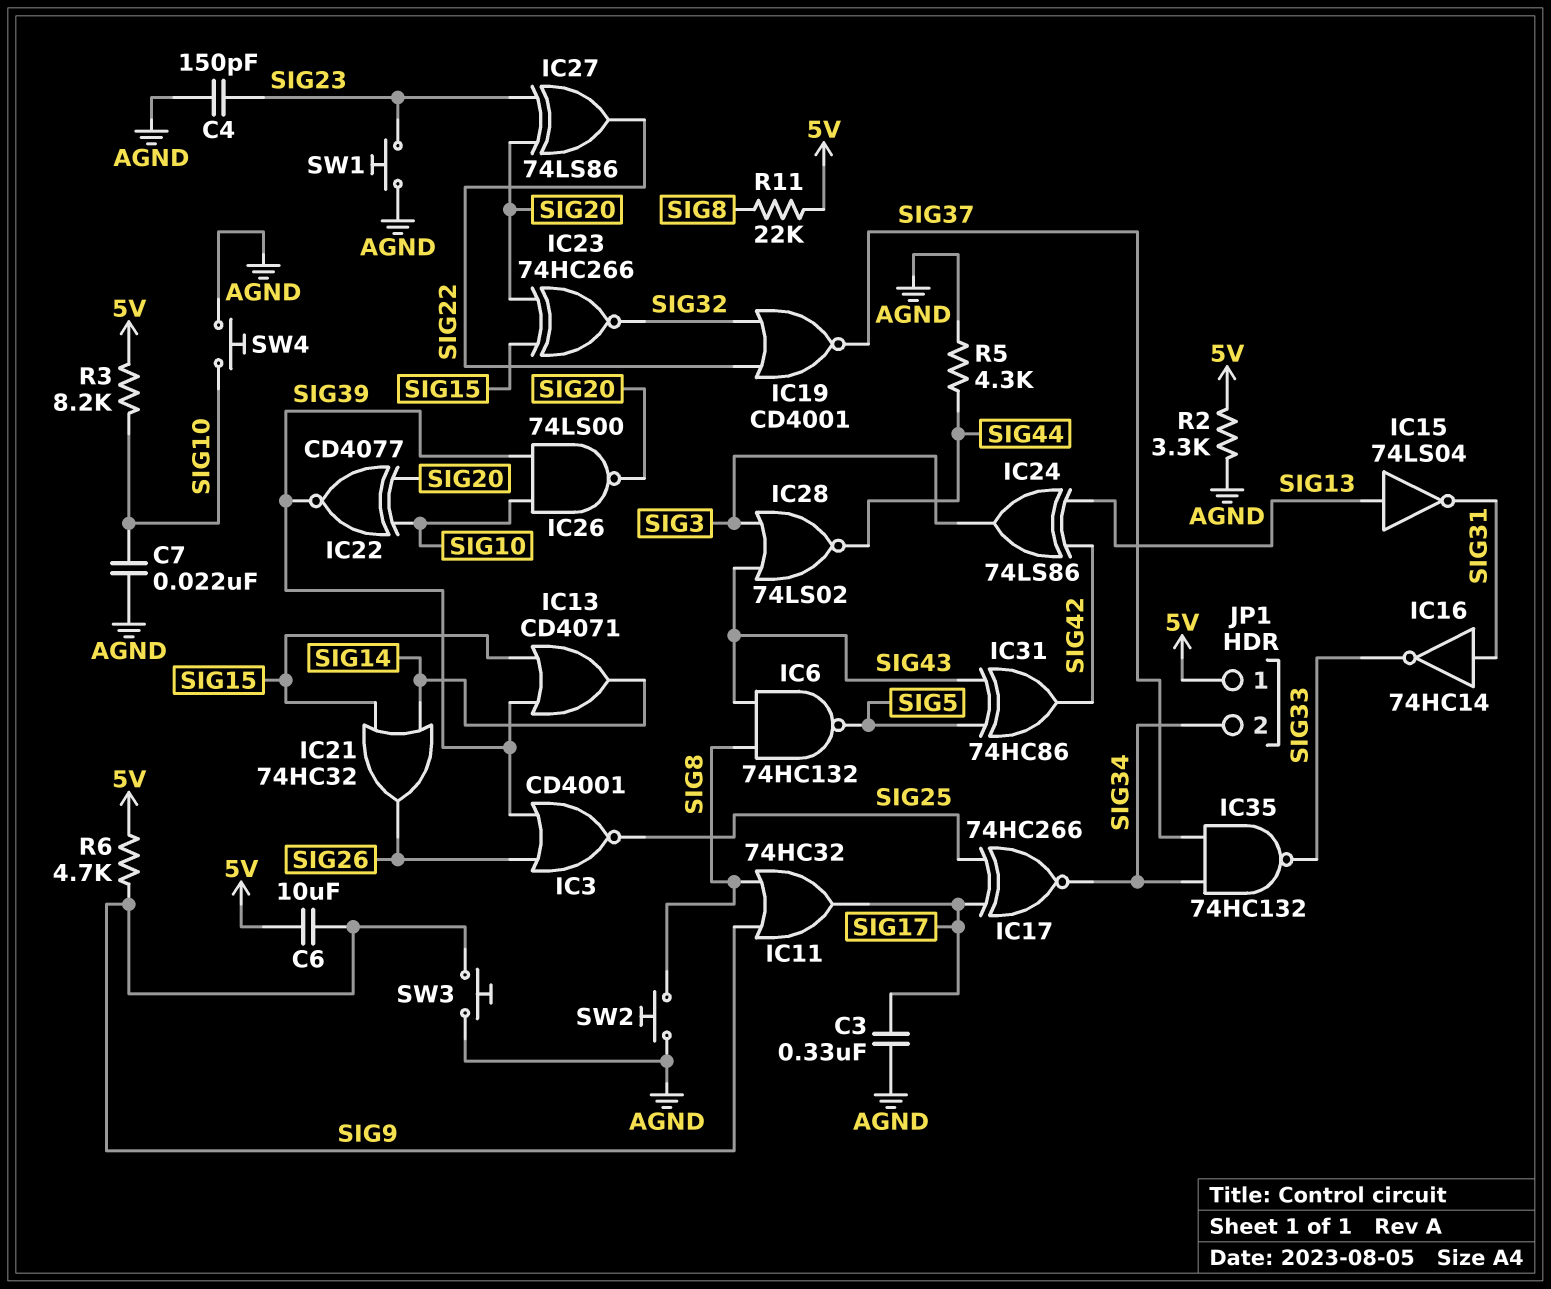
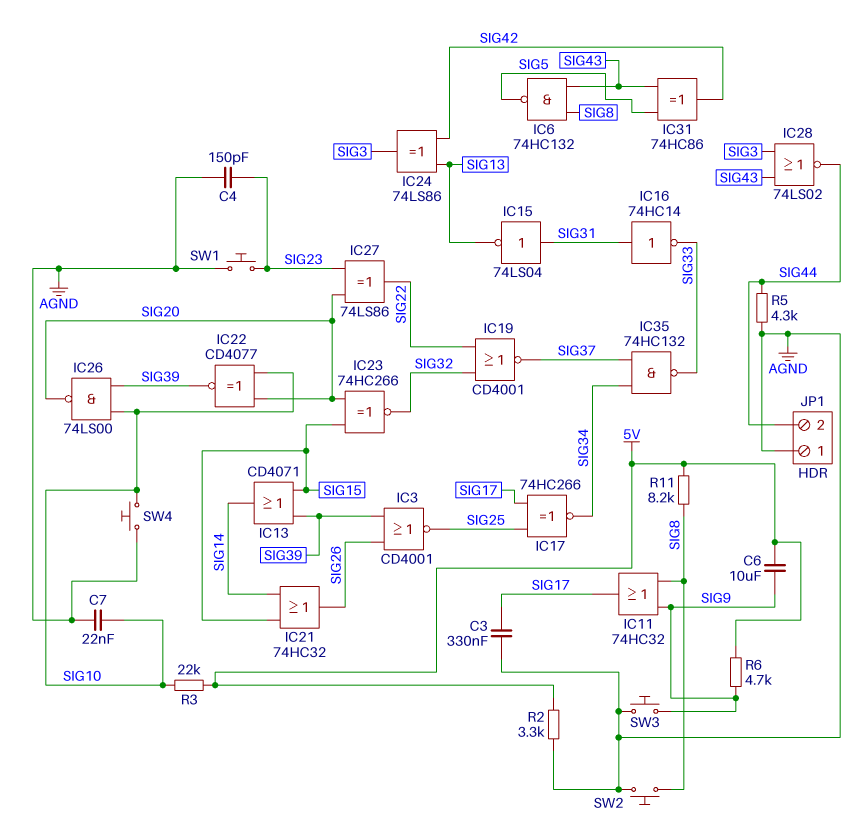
IC15: NOT 74LS04 (in SIG13, out SIG31) -> NOT 74LS04 (in SIG31, out SIG13)
JP1 pin 1: 5V -> AGND
JP1 pin 2: SIG34 -> SIG44
R3: 8.2k (5V, SIG10) -> 22k (5V, SIG10)
R11: 22k (5V, SIG8) -> 8.2k (5V, SIG8)

